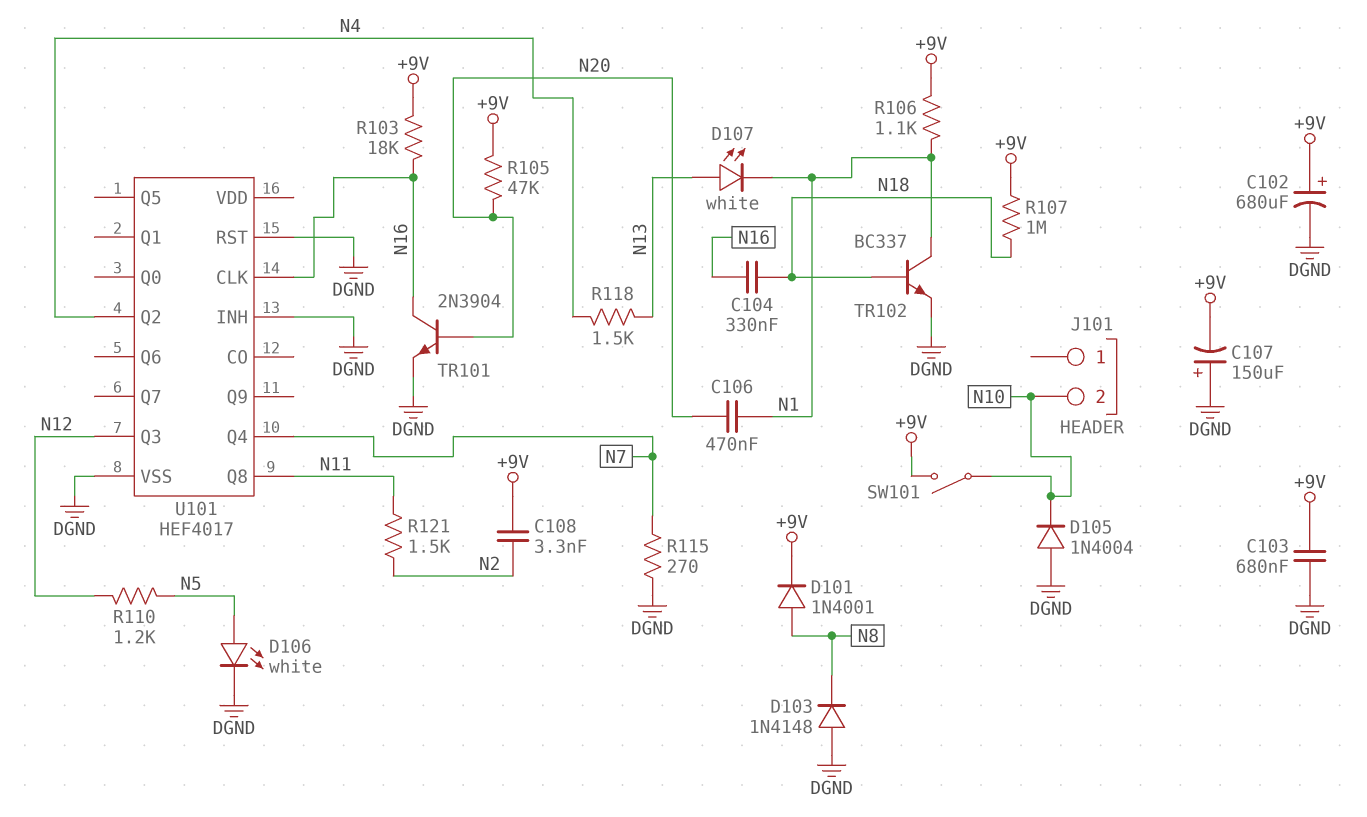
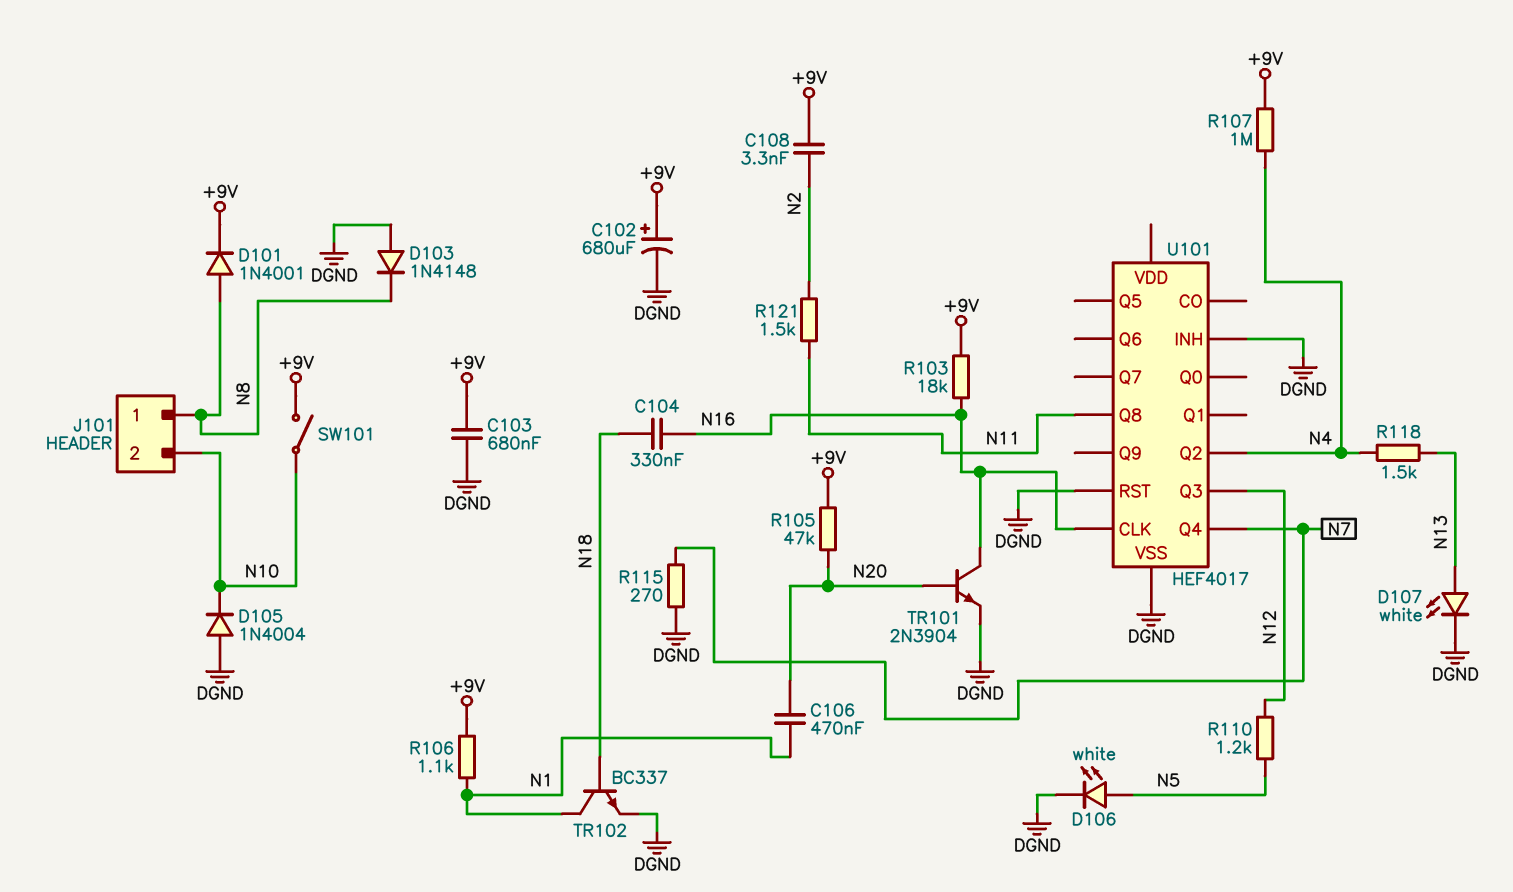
C107: 150uF (plus DGND, minus +9V) -> none
D107: LED white (A N13, K N1) -> LED white (A N13, K DGND)
J101 pin 1: none -> N8
R107: 1M (+9V, N18) -> 1M (+9V, N4)

